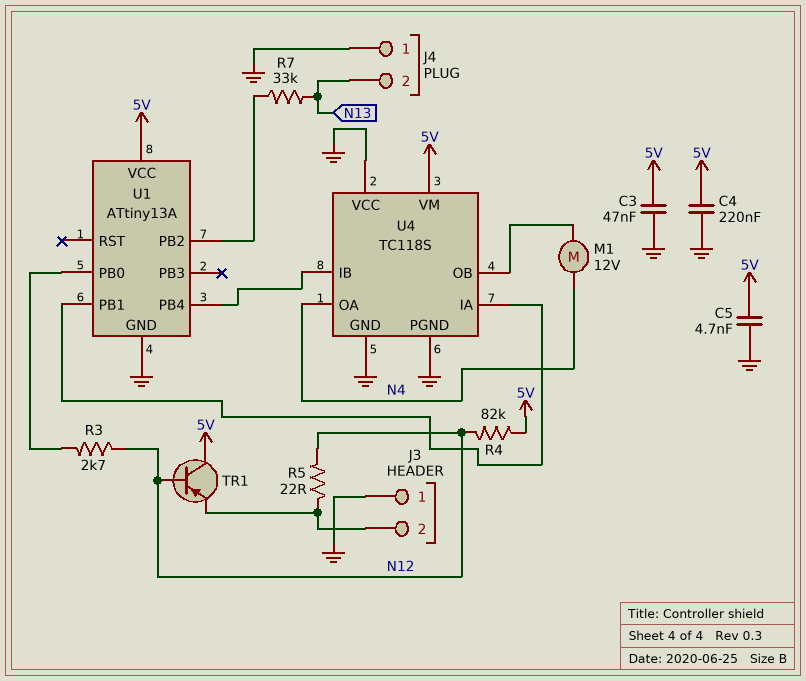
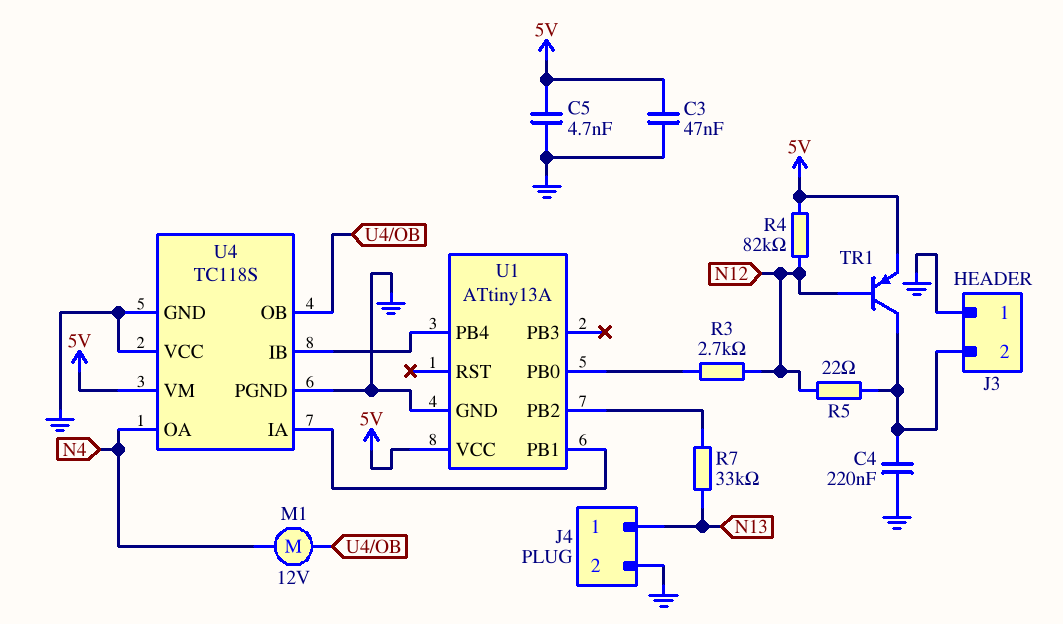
C4: 220nF (5V, GND) -> 220nF (GND, J3/2)
J4 pin 1: GND -> N13
J4 pin 2: N13 -> GND
TR1: PNP (B N12, C 5V, E J3/2) -> PNP (B N12, C J3/2, E 5V)

